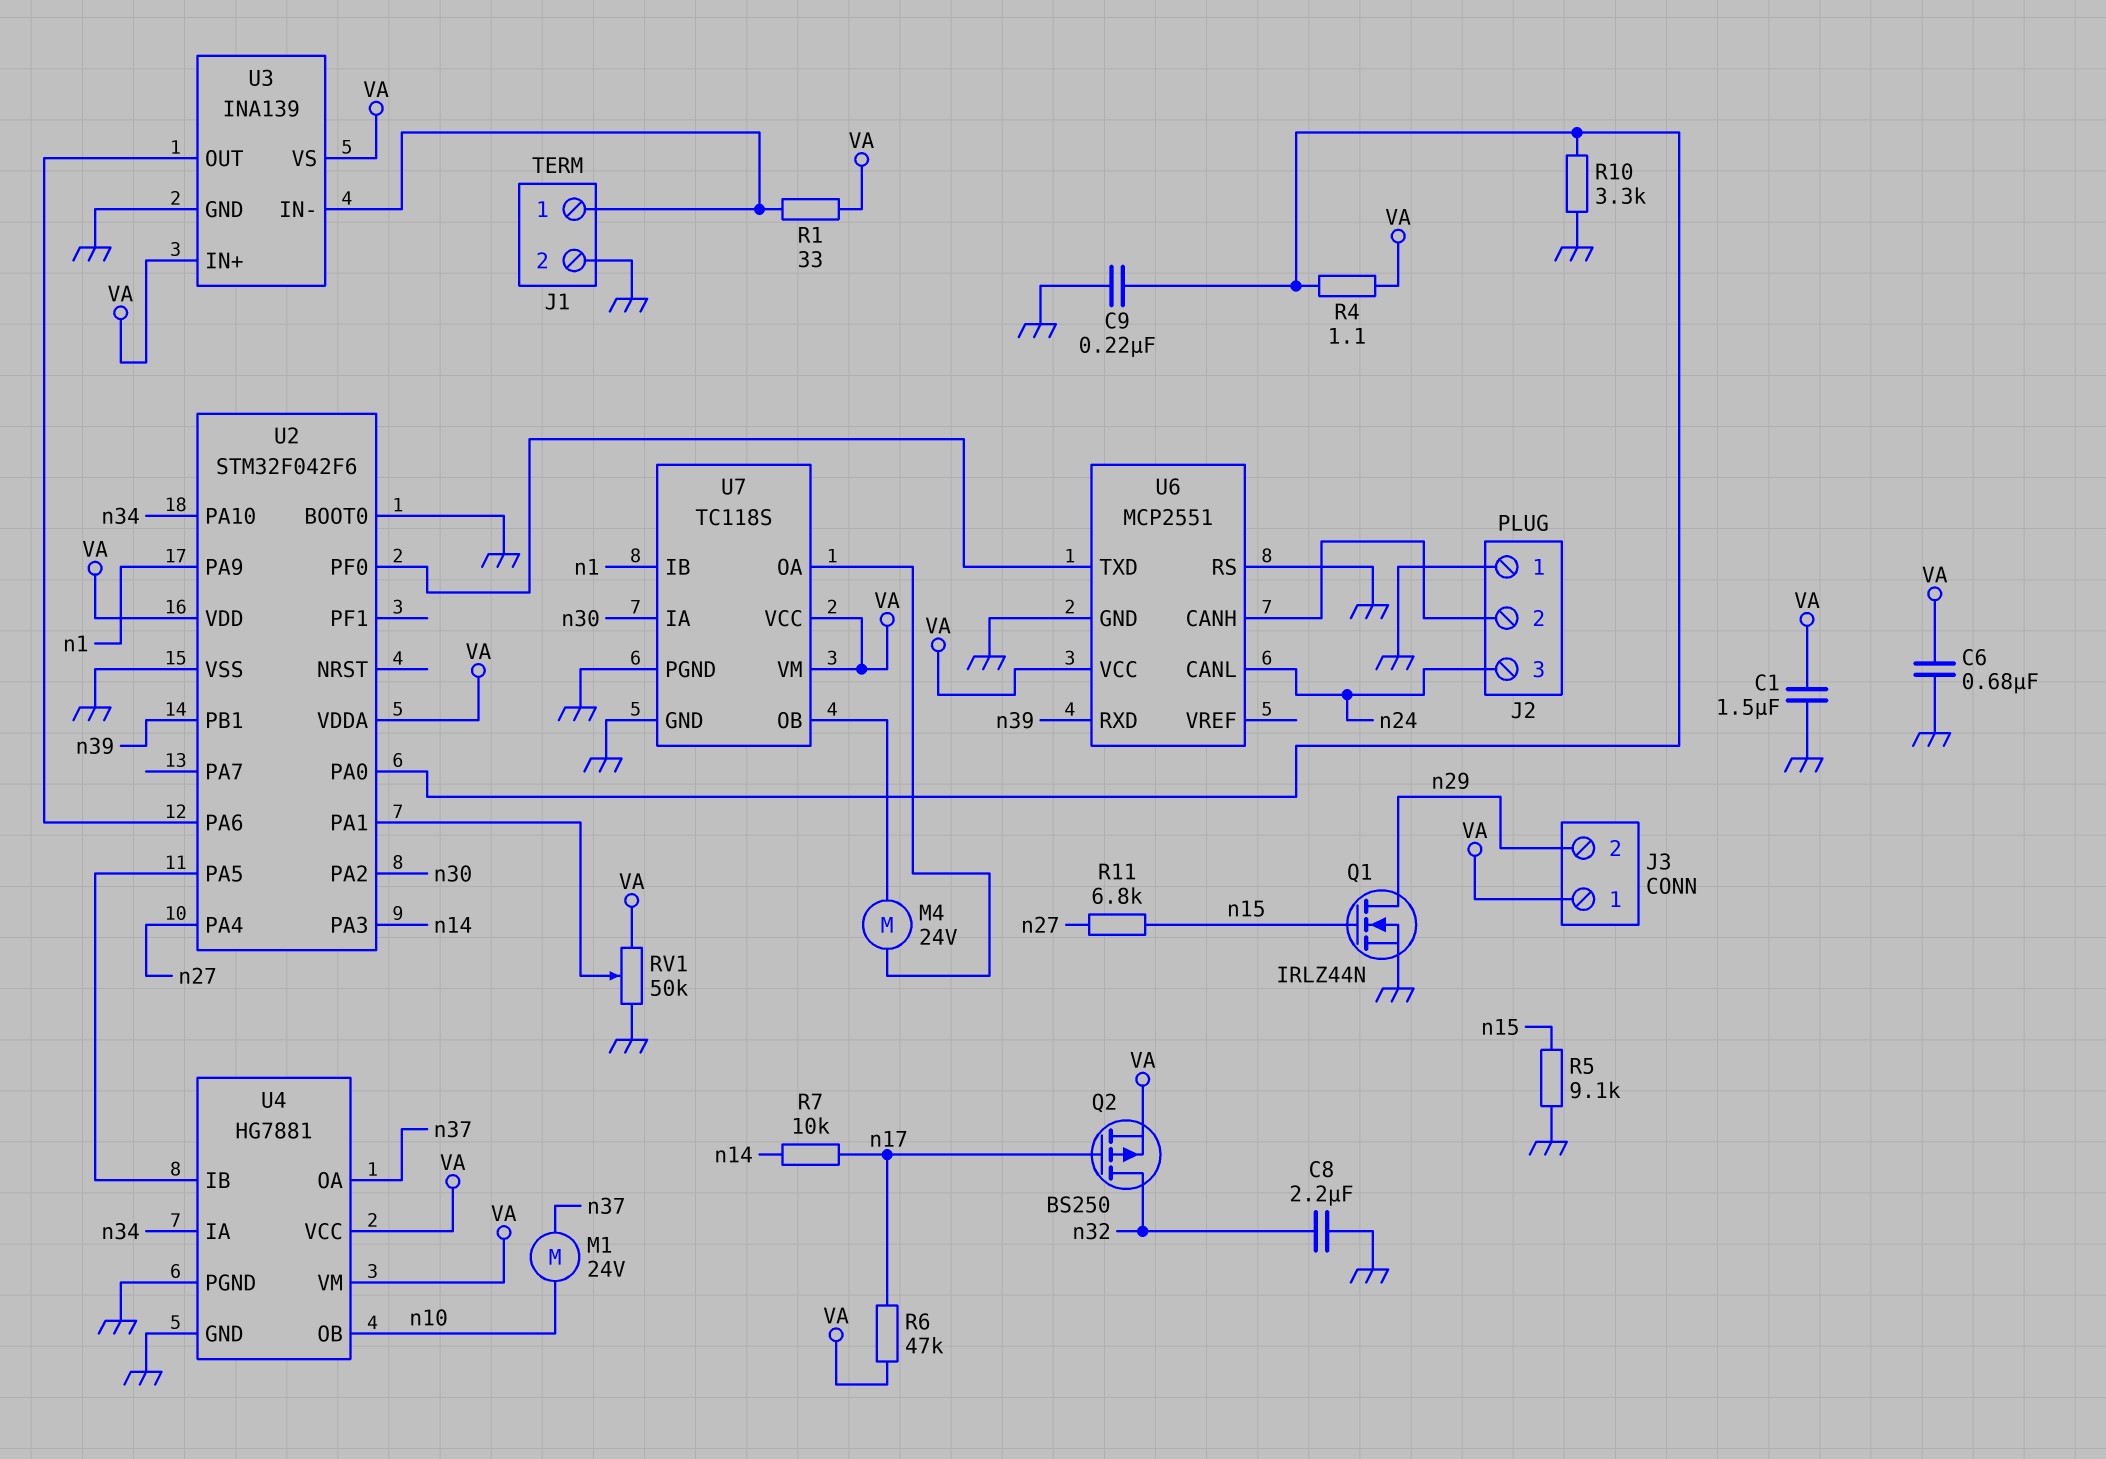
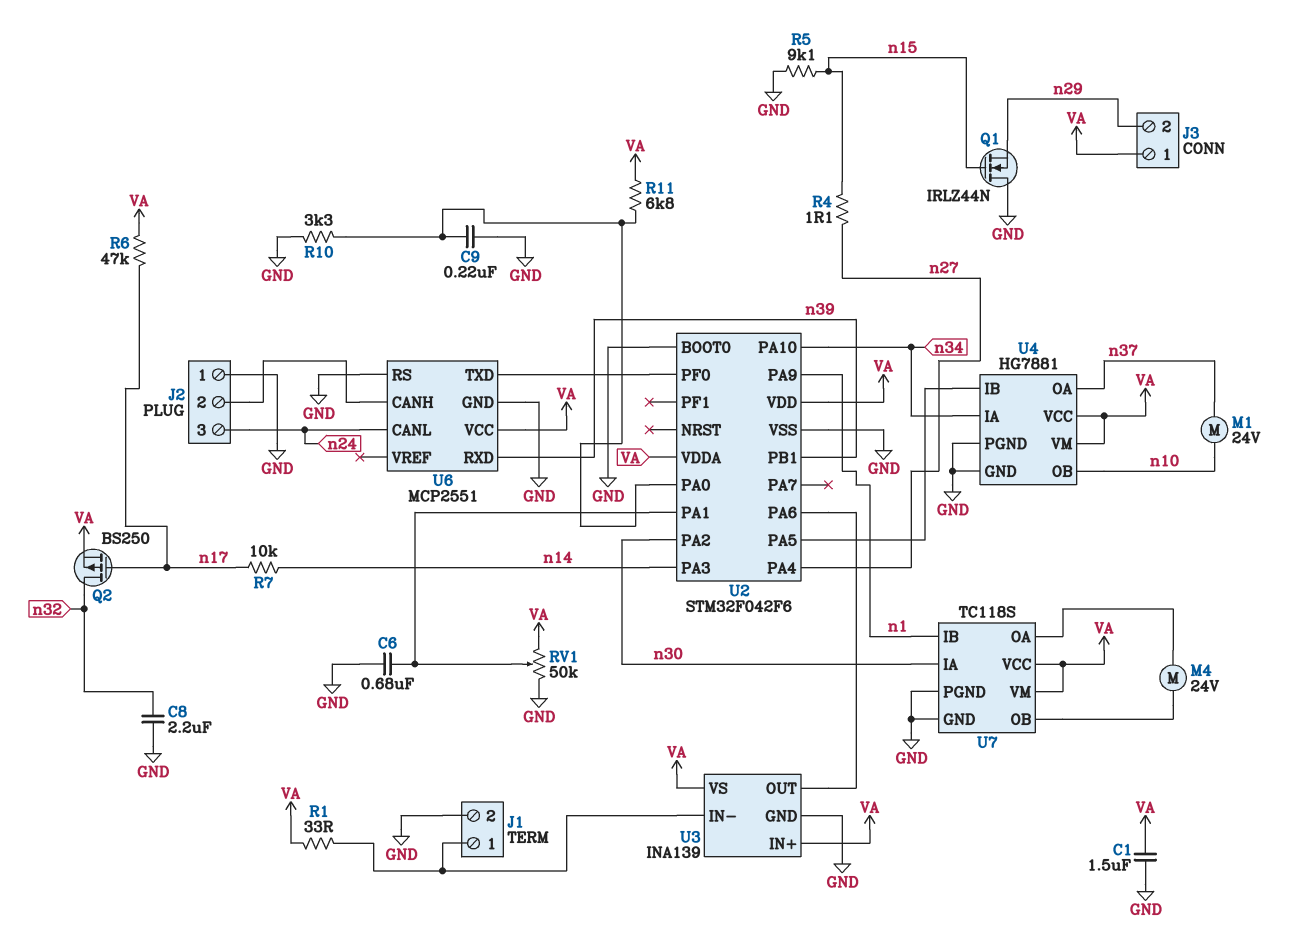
C6: 680nF (GND, VA) -> 680nF (GND, U2/PA1)
Q1: NMOS IRLZ44N (G n15, D n29, S GND) -> NMOS IRLZ44N (G n15, D GND, S n29)
R4: 1.1 (U2/PA0, VA) -> 1.1 (n15, n27)
R11: 6.8k (n15, n27) -> 6.8k (U2/PA0, VA)

